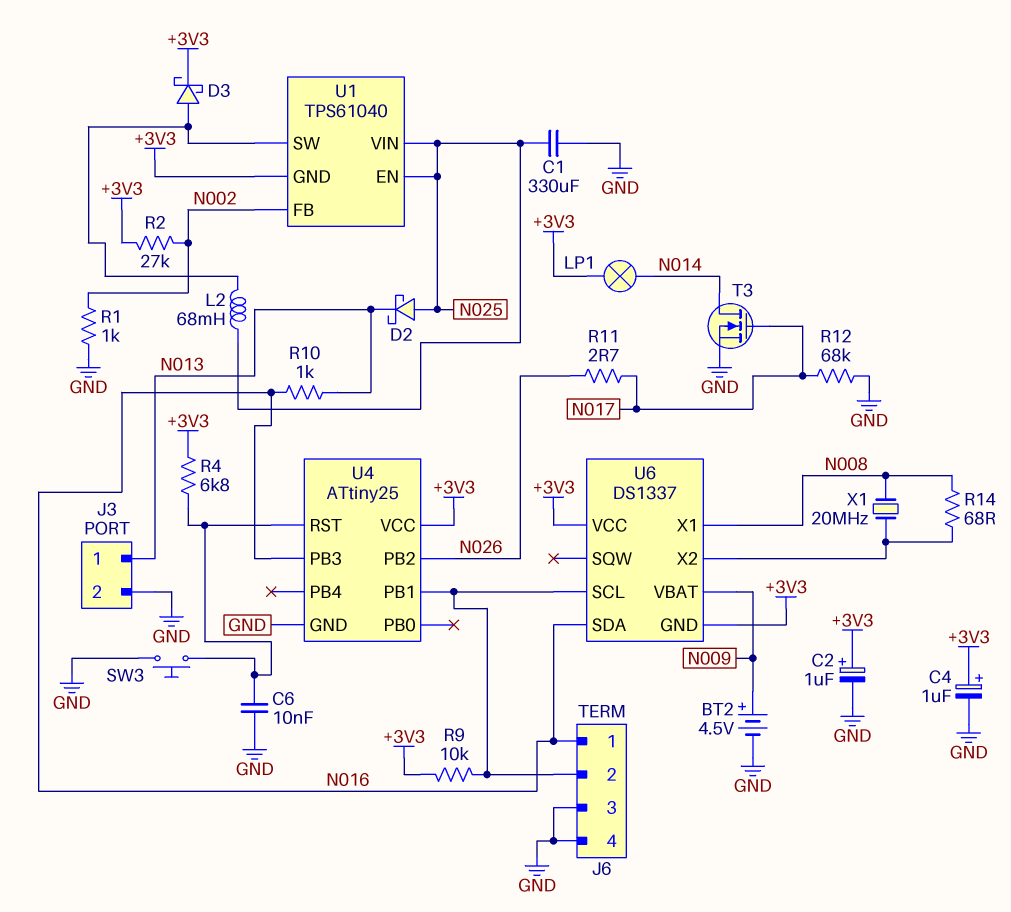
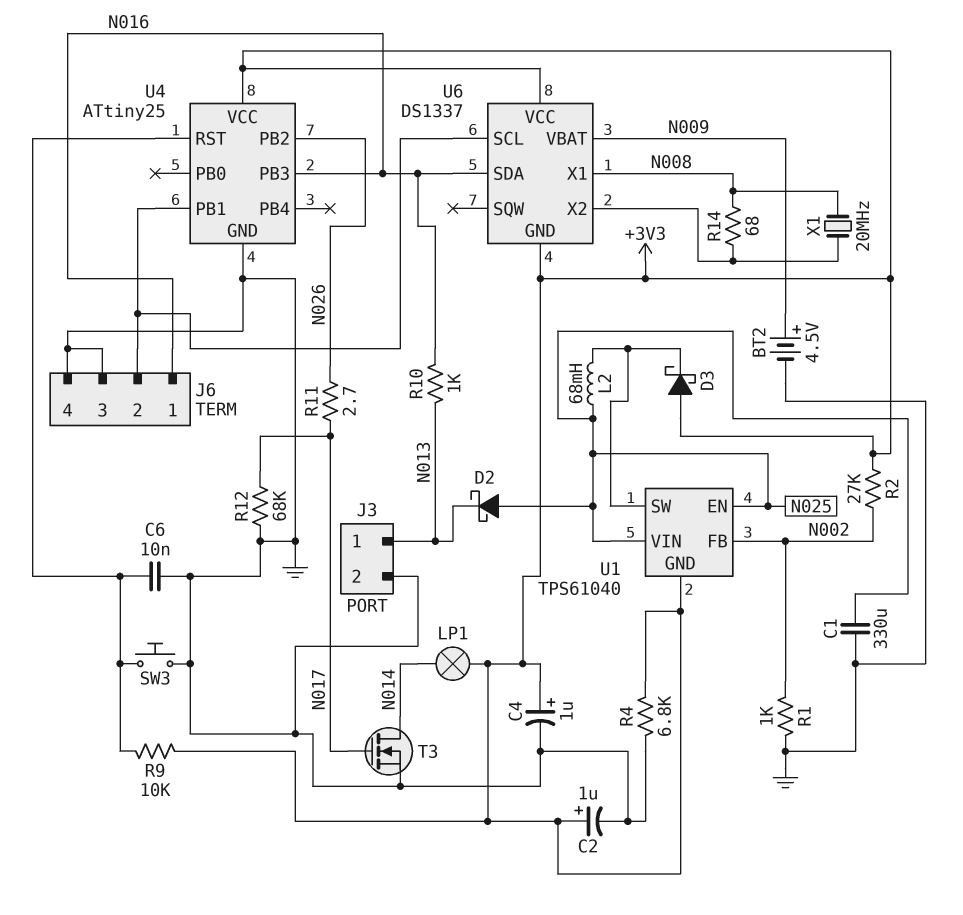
D3: schottky (A U1/SW, K +3V3) -> schottky (A +3V3, K U1/SW)
R4: 6.8k (+3V3, U4/RST) -> 6.8k (+3V3, GND)
R9: 10k (+3V3, J6/2) -> 10k (+3V3, U4/RST)

